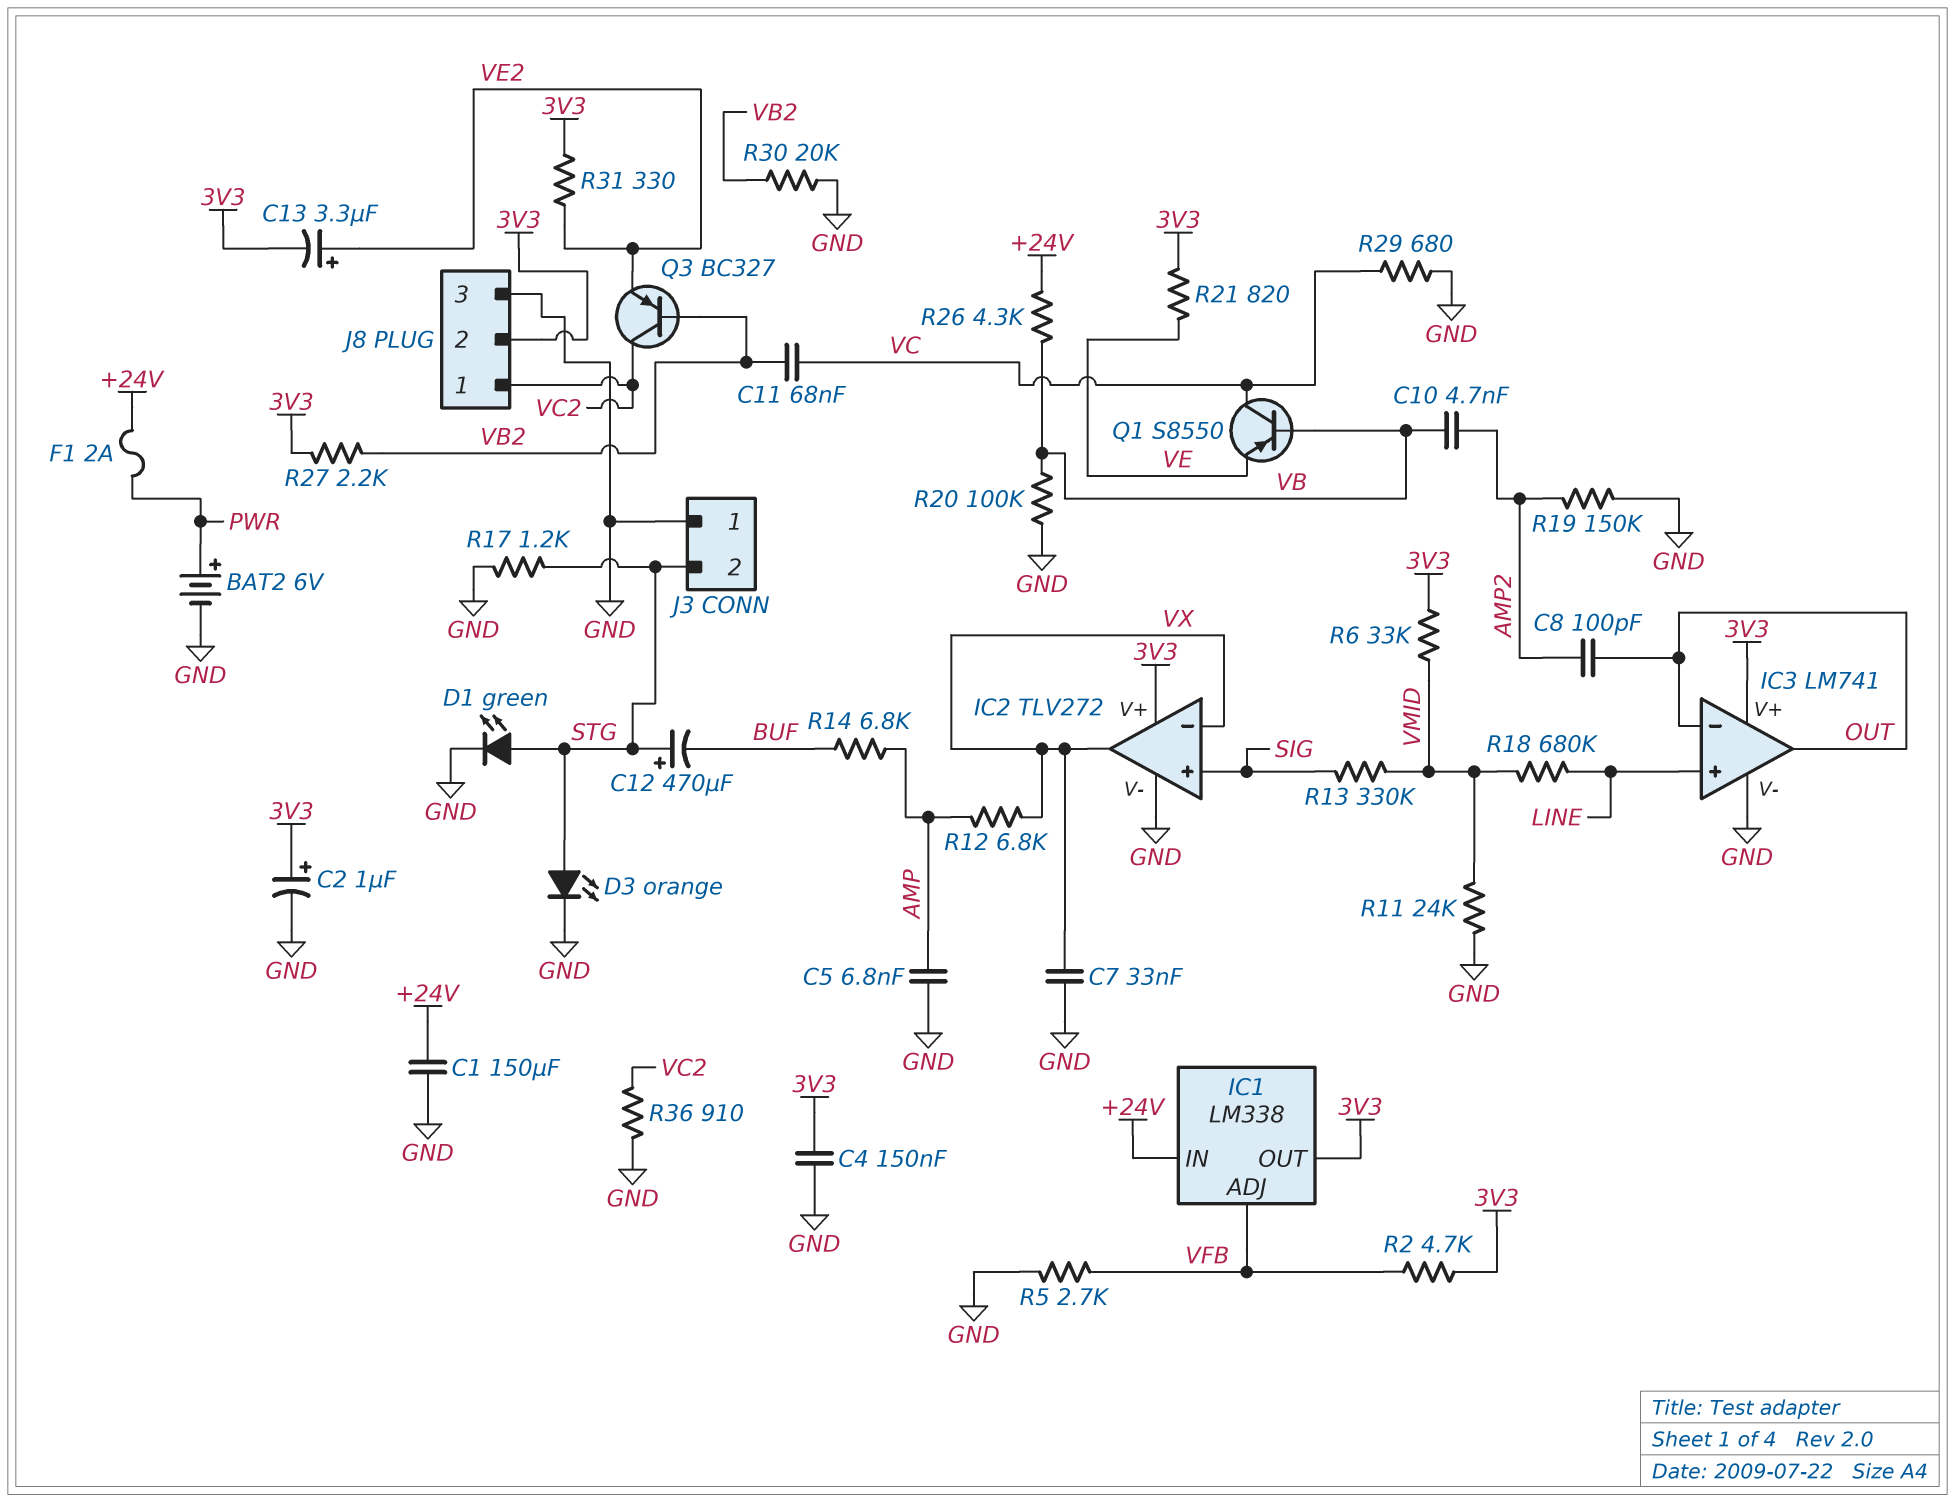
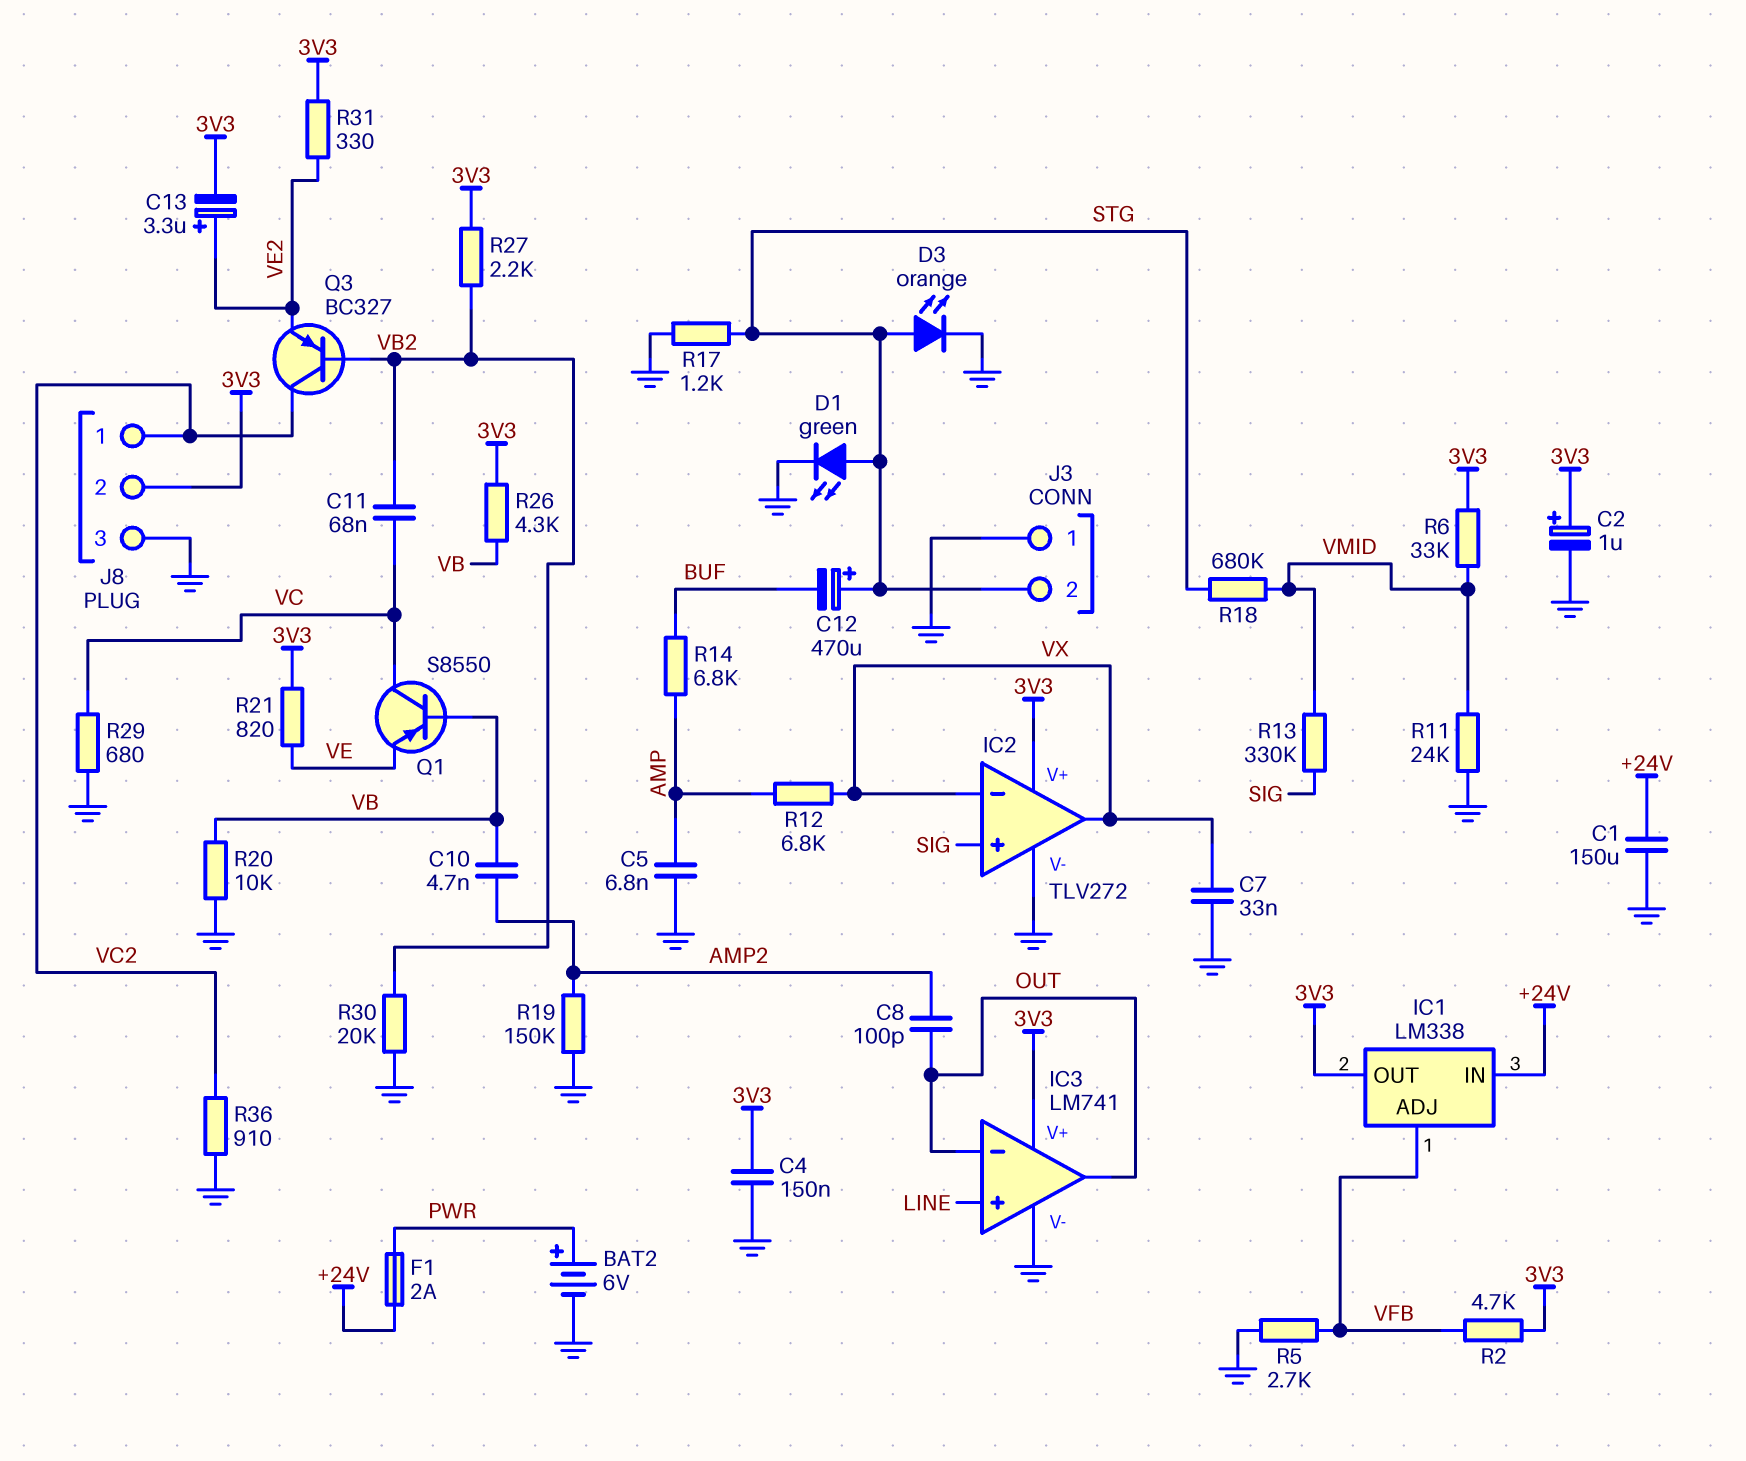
R18: 680k (LINE, VMID) -> 680k (STG, VMID)
R20: 100k (GND, VB) -> 10k (GND, VB)
R26: 4.3k (+24V, VB) -> 4.3k (3V3, VB)

